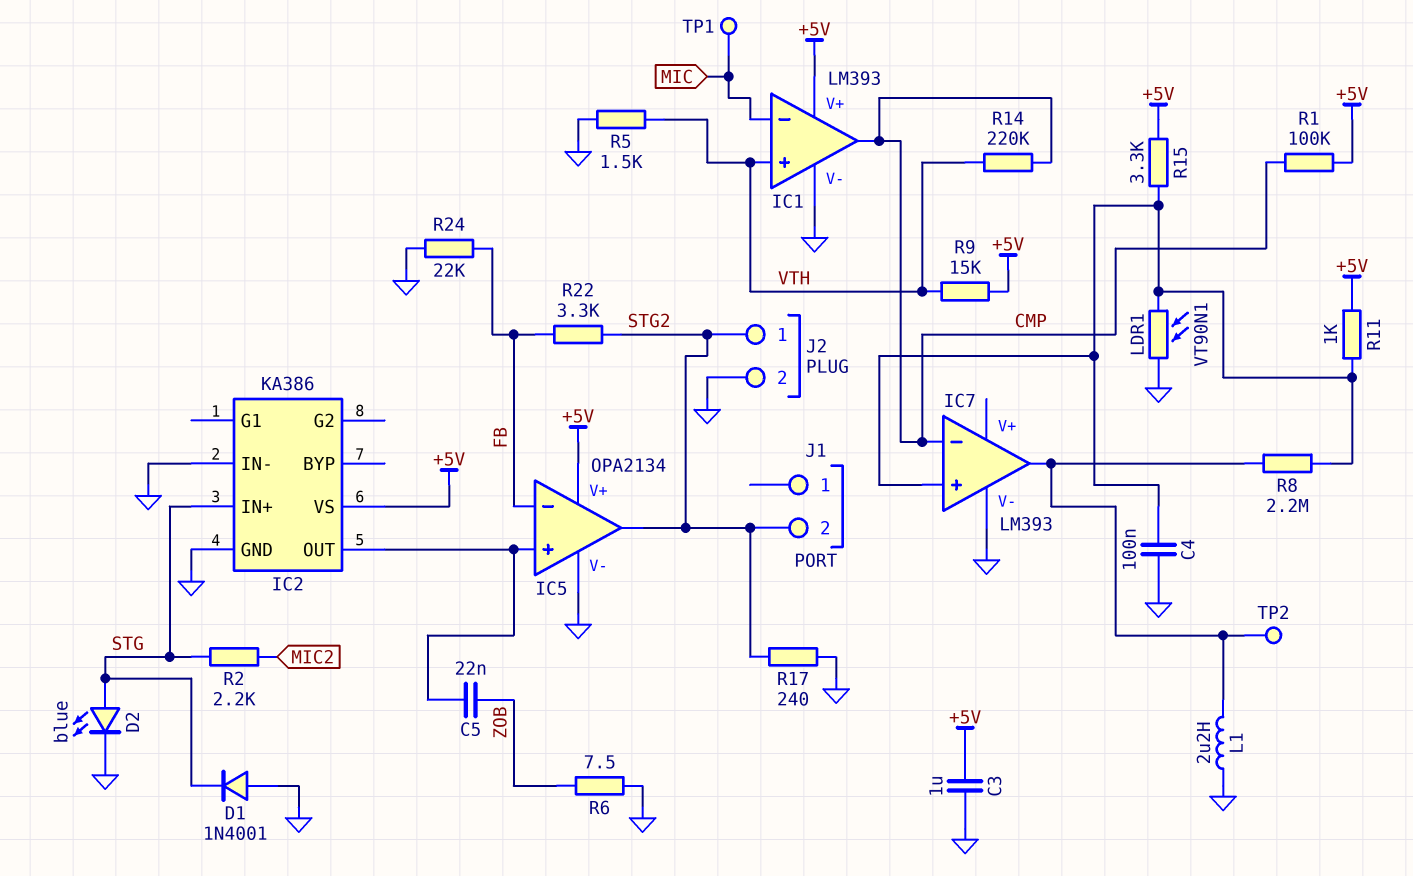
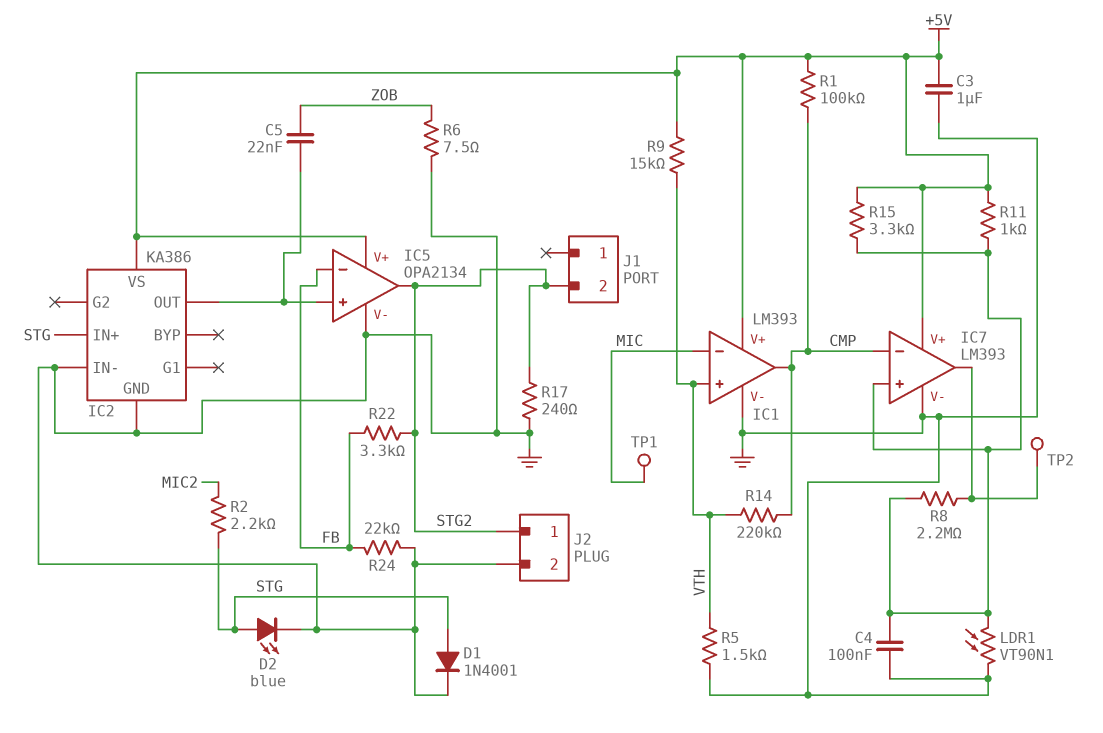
D1: diode 1N4001 (A GND, K STG) -> diode 1N4001 (A STG, K GND)
IC7 pin V+: none -> +5V
L1: 2.2uH (GND, IC7/out) -> none

